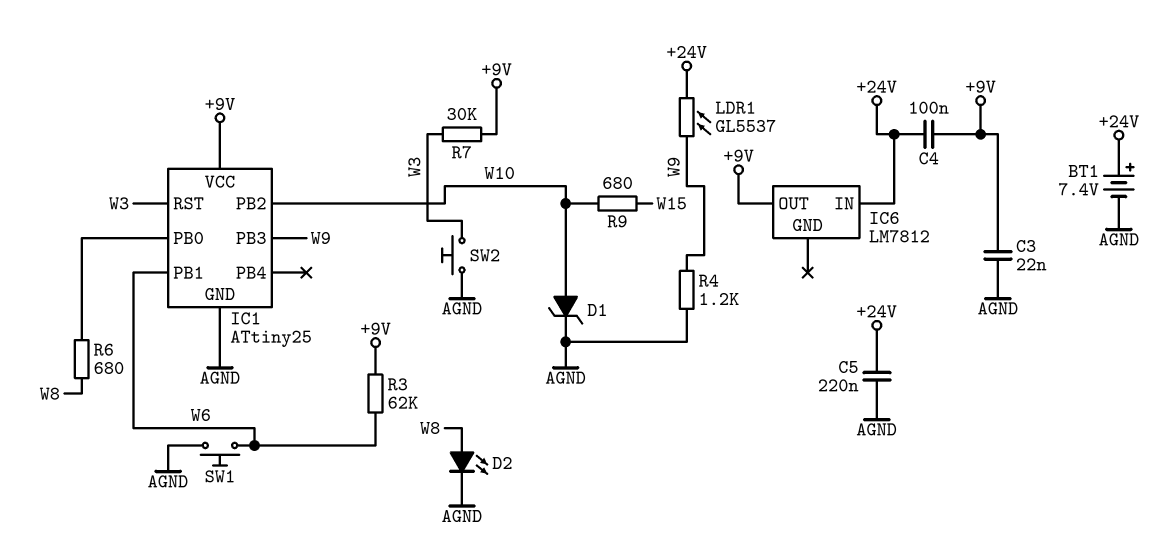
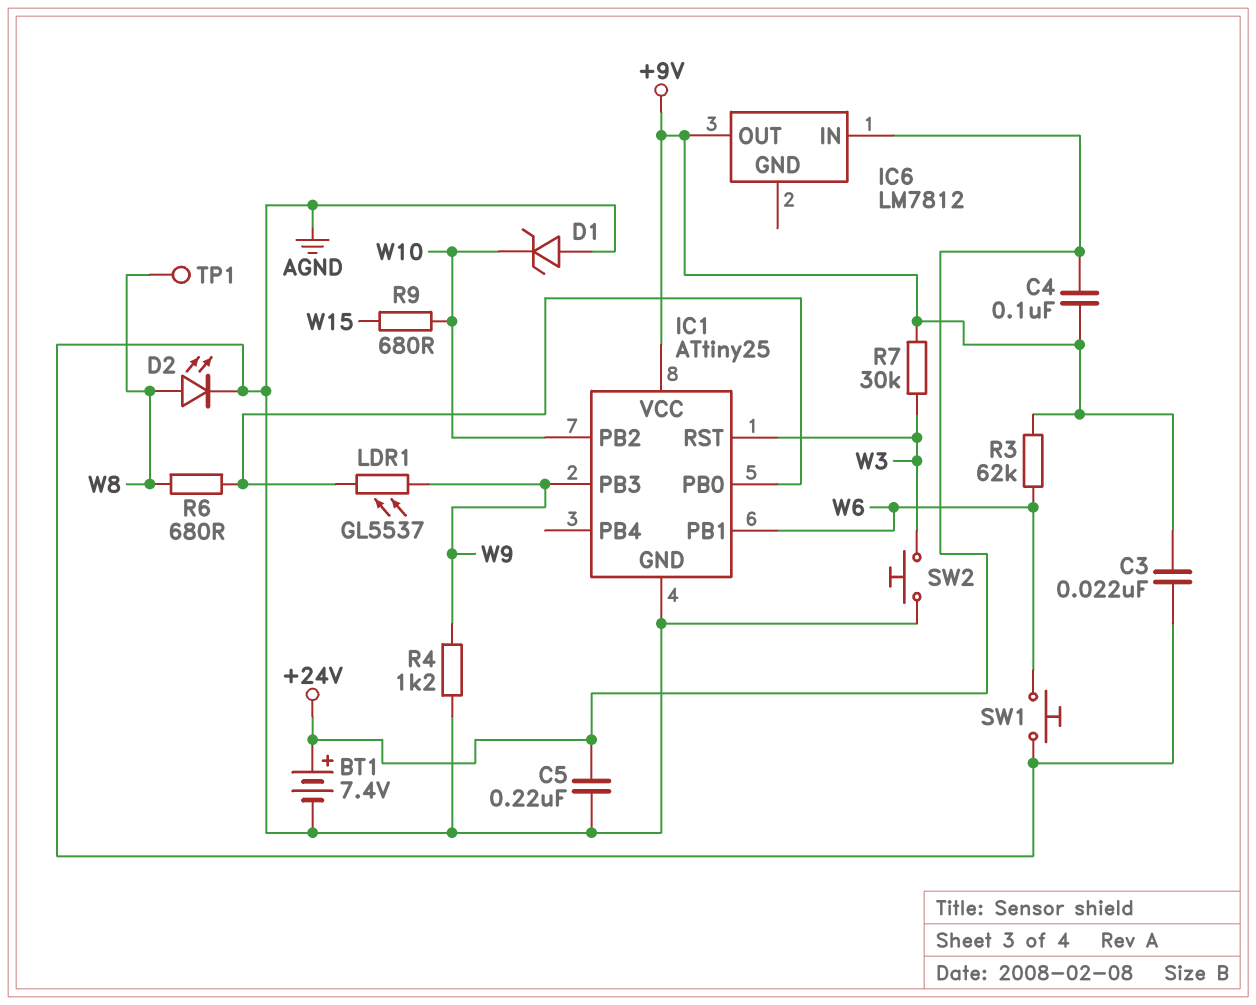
D1: zener (A W10, K AGND) -> zener (A AGND, K W10)
LDR1: GL5537 (+24V, W9) -> GL5537 (IC1/PB0, W9)
TP1: none -> test point (W8)

